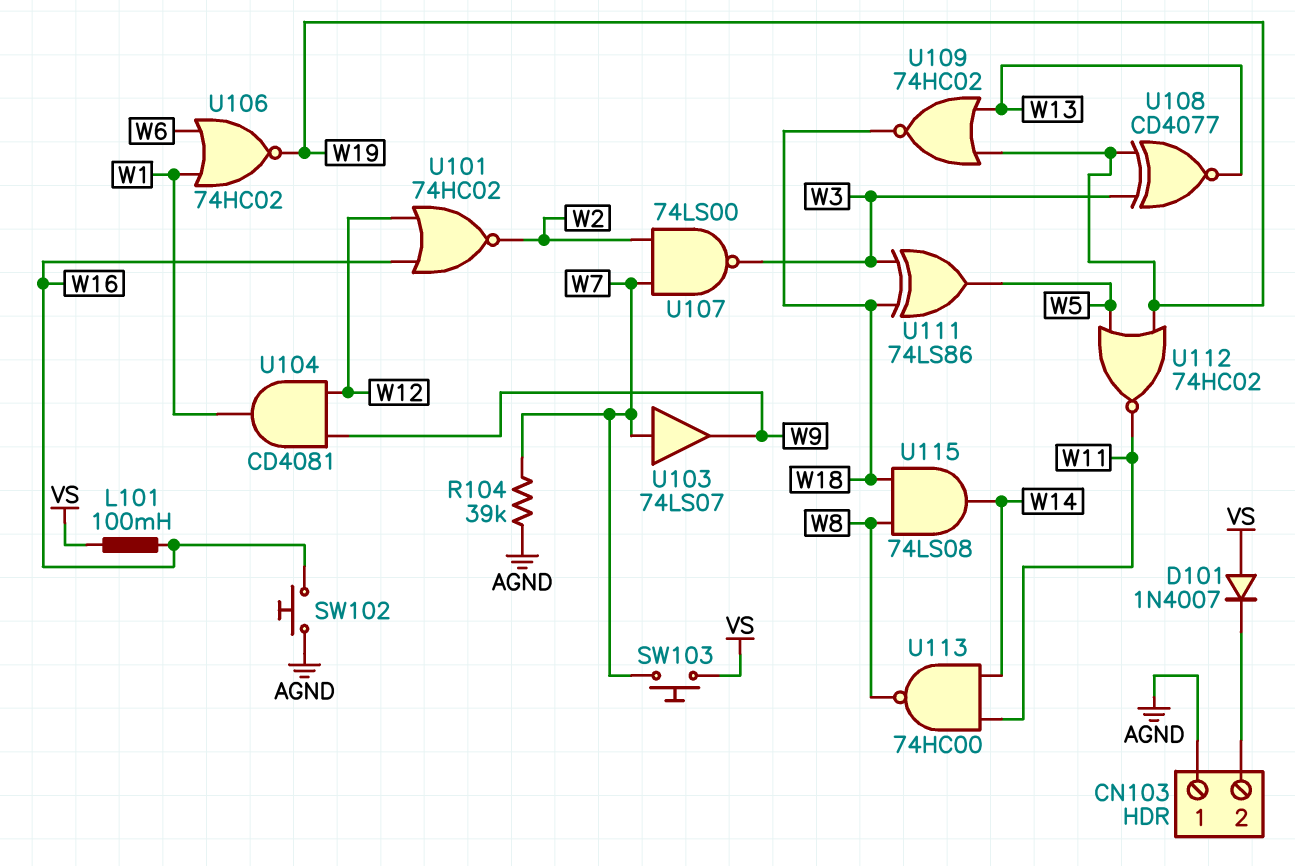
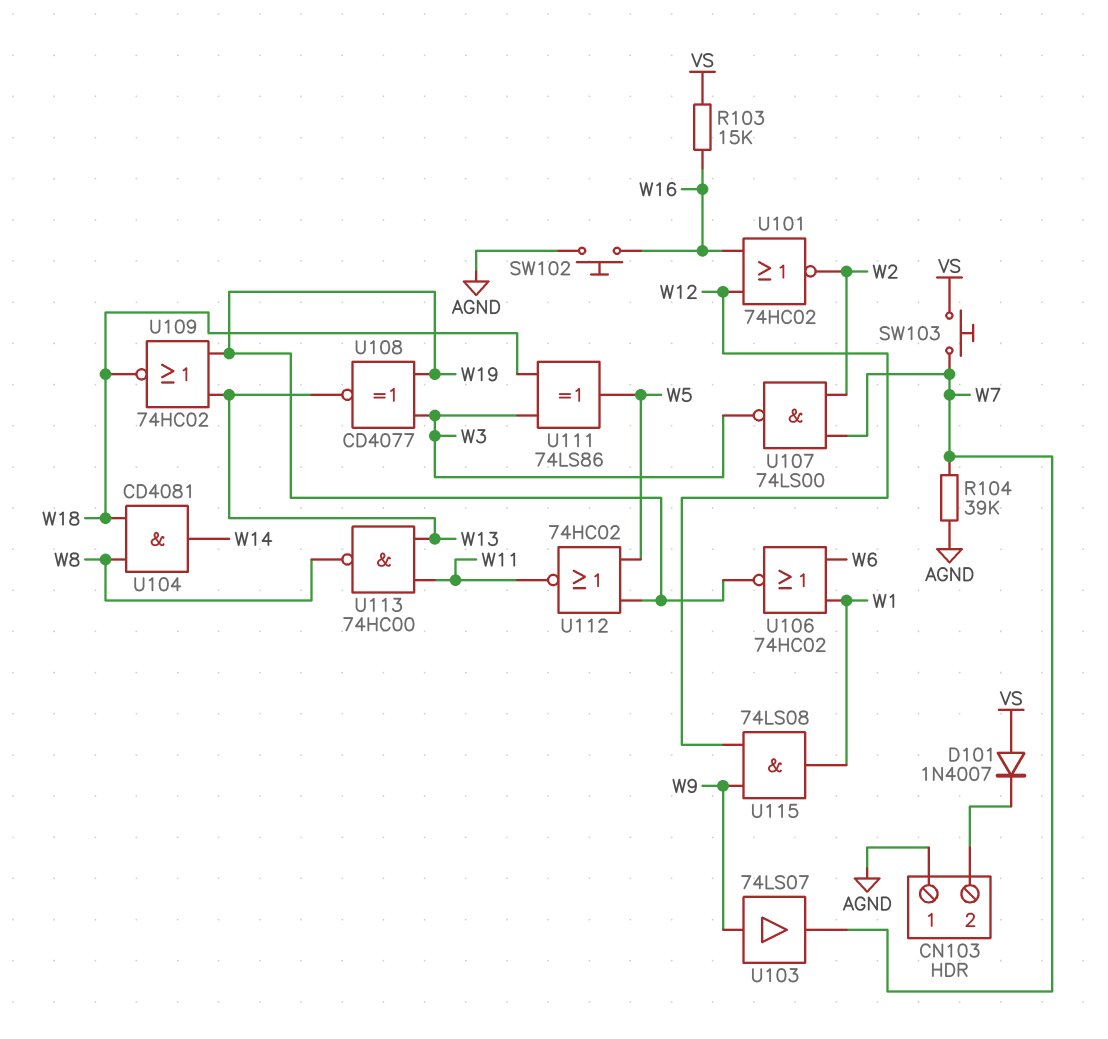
L101: 100mH (VS, W16) -> none
R103: none -> 15k (VS, W16)
U103: buffer 74LS07 (in W7, out W9) -> buffer 74LS07 (in W9, out W7)
U104: AND CD4081 (in W9, in W12, out W1) -> AND CD4081 (in W8, in W18, out W14)
U113: NAND 74HC00 (in W11, in W14, out W8) -> NAND 74HC00 (in W11, in W13, out W8)
U115: AND 74LS08 (in W8, in W18, out W14) -> AND 74LS08 (in W9, in W12, out W1)

